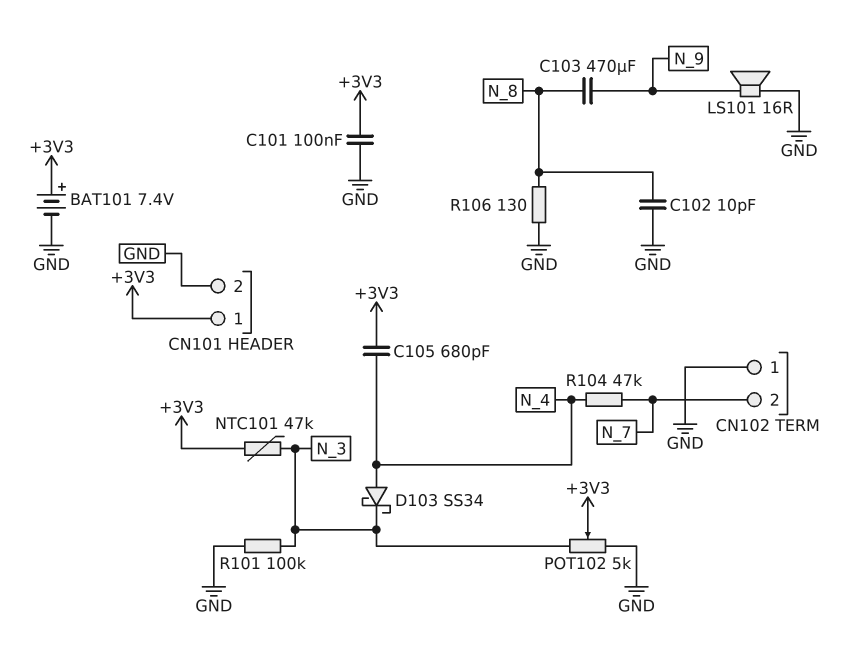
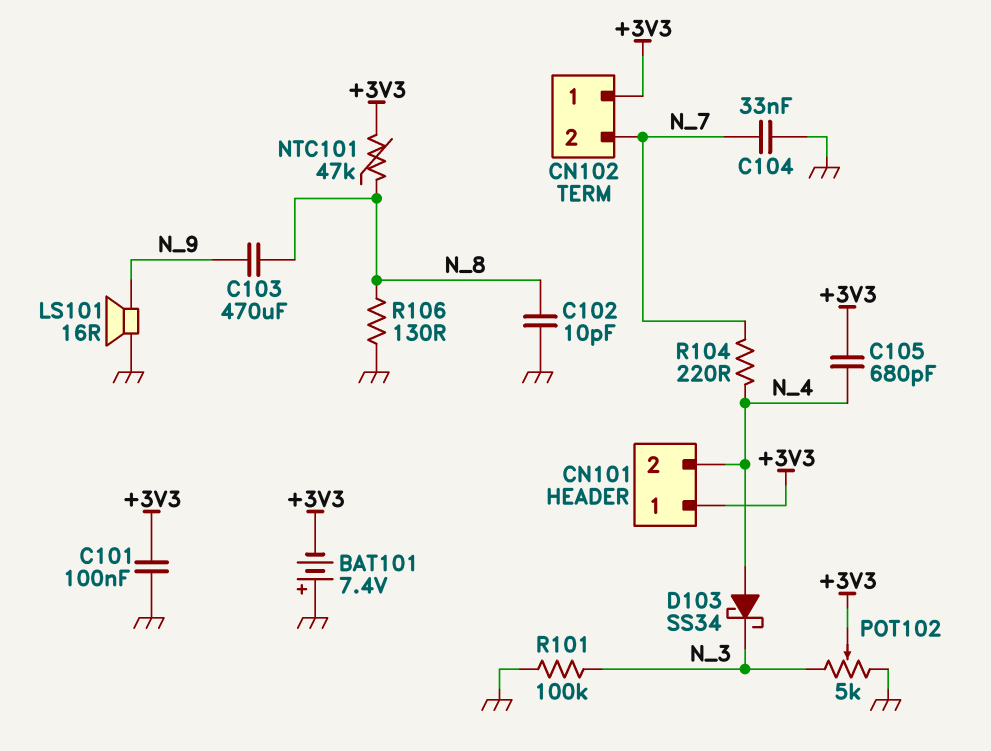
BAT101: 7.4V (plus +3V3, minus GND) -> 7.4V (plus GND, minus +3V3)
C104: none -> 33nF (GND, N_7)
CN101 pin 2: GND -> N_4
CN102 pin 1: GND -> +3V3
NTC101: 47k (+3V3, N_3) -> 47k (+3V3, N_8)
R104: 47k (N_4, N_7) -> 220 (N_4, N_7)

